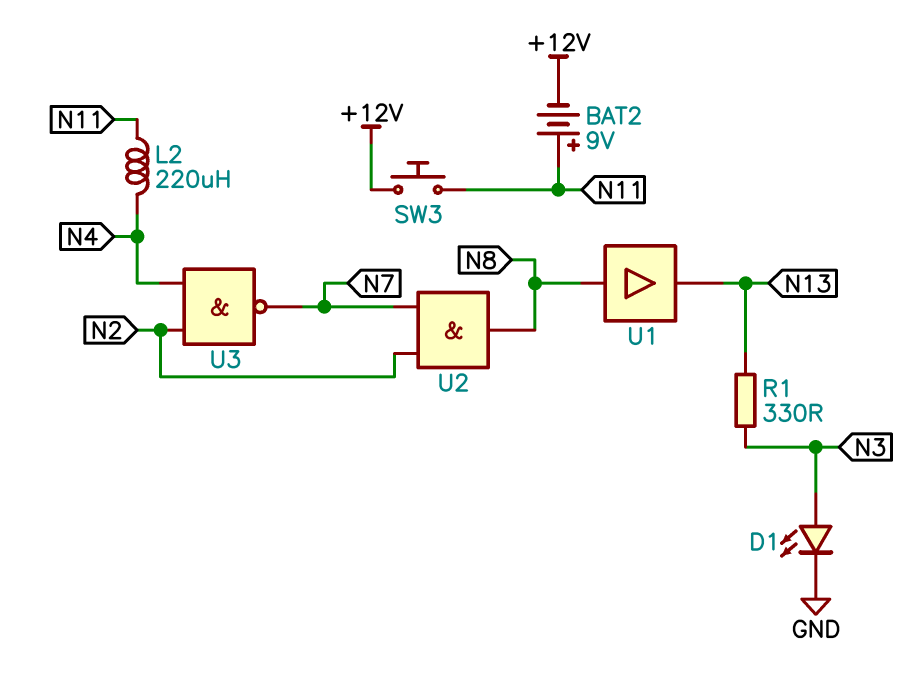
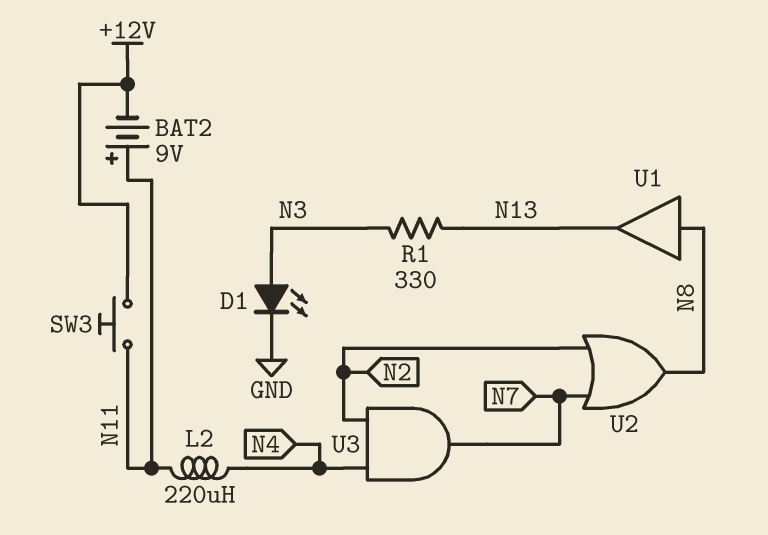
U2: AND (in N2, in N7, out N8) -> OR (in N2, in N7, out N8)
U3: NAND (in N2, in N4, out N7) -> AND (in N2, in N4, out N7)

